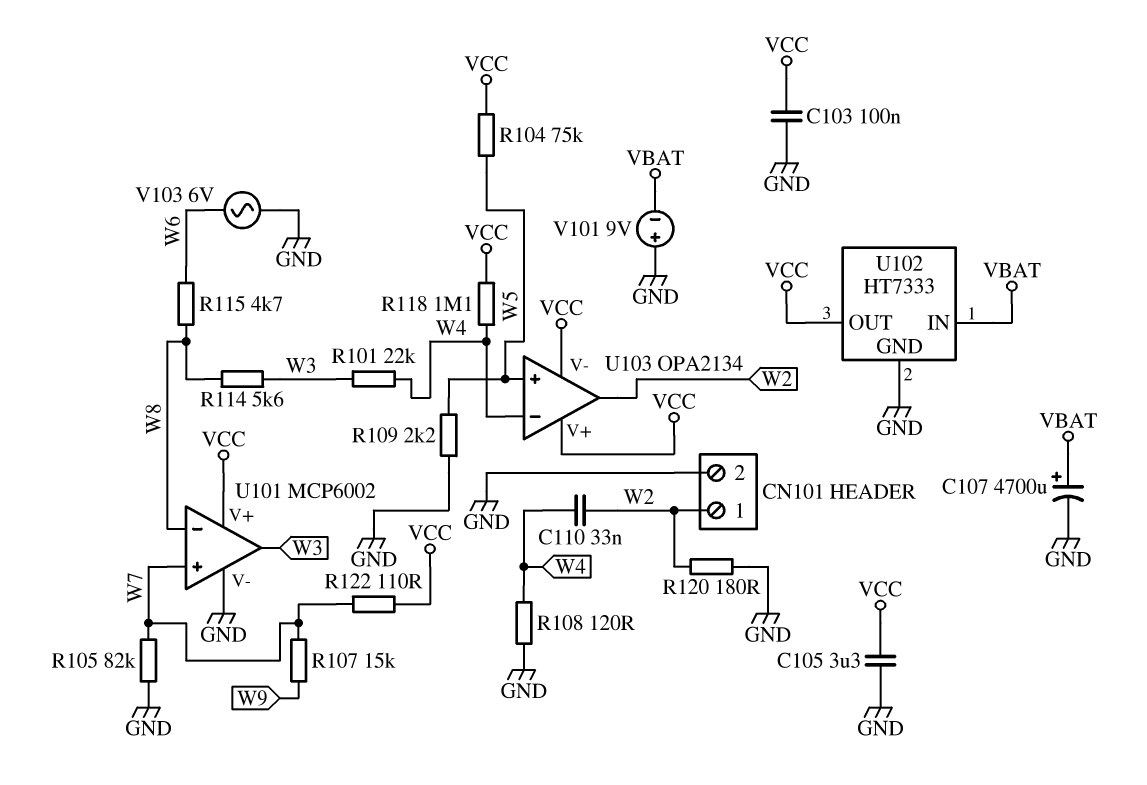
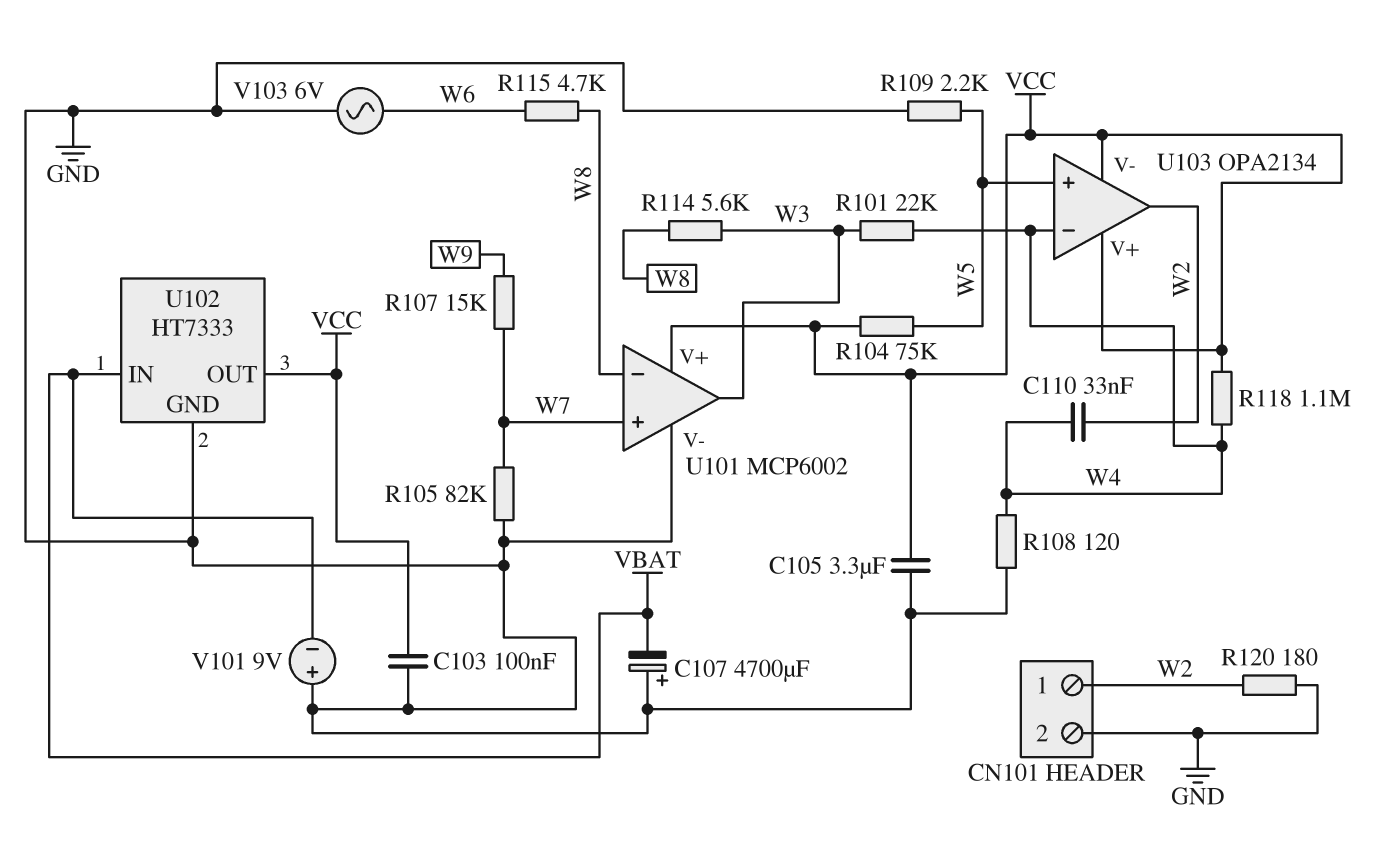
C107: 4700uF (plus VBAT, minus GND) -> 4700uF (plus GND, minus VBAT)
R122: 110 (VCC, W7) -> none

